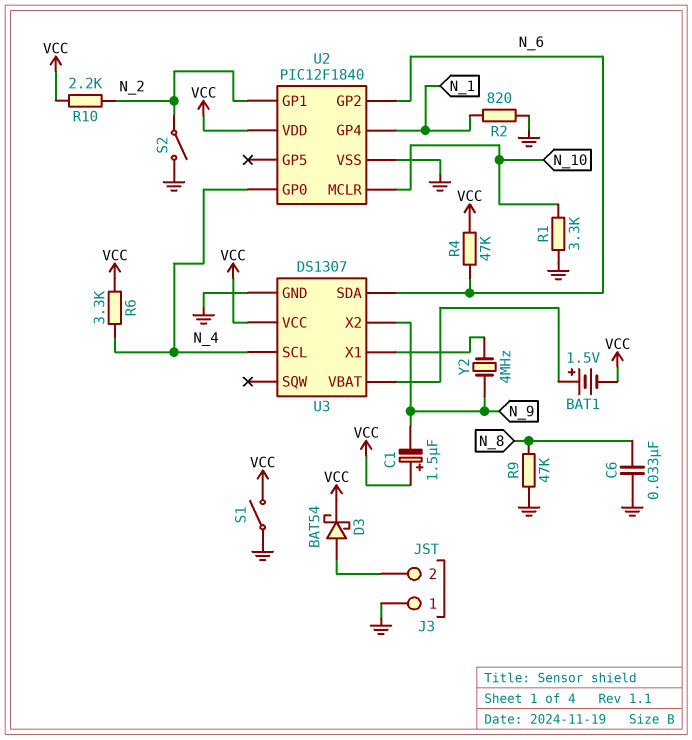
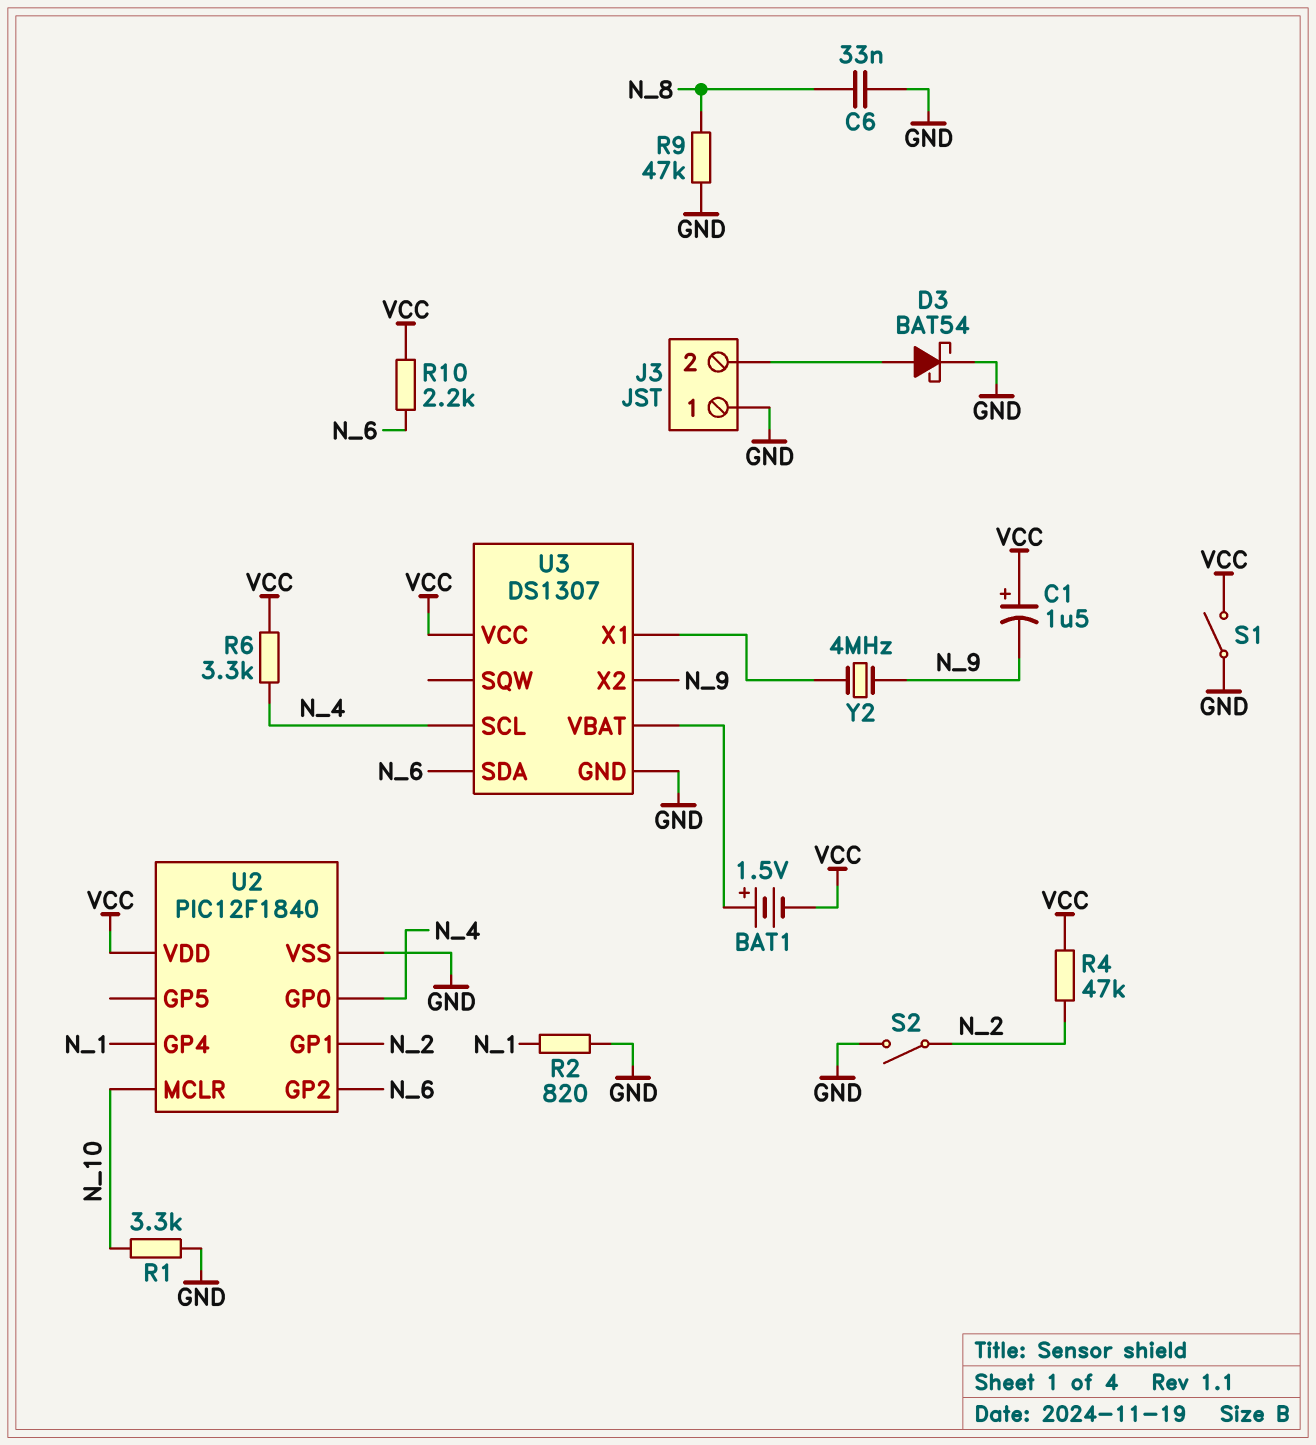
D3: schottky BAT54 (A J3/2, K VCC) -> schottky BAT54 (A J3/2, K GND)
R4: 47k (N_6, VCC) -> 47k (N_2, VCC)
R10: 2.2k (N_2, VCC) -> 2.2k (N_6, VCC)

